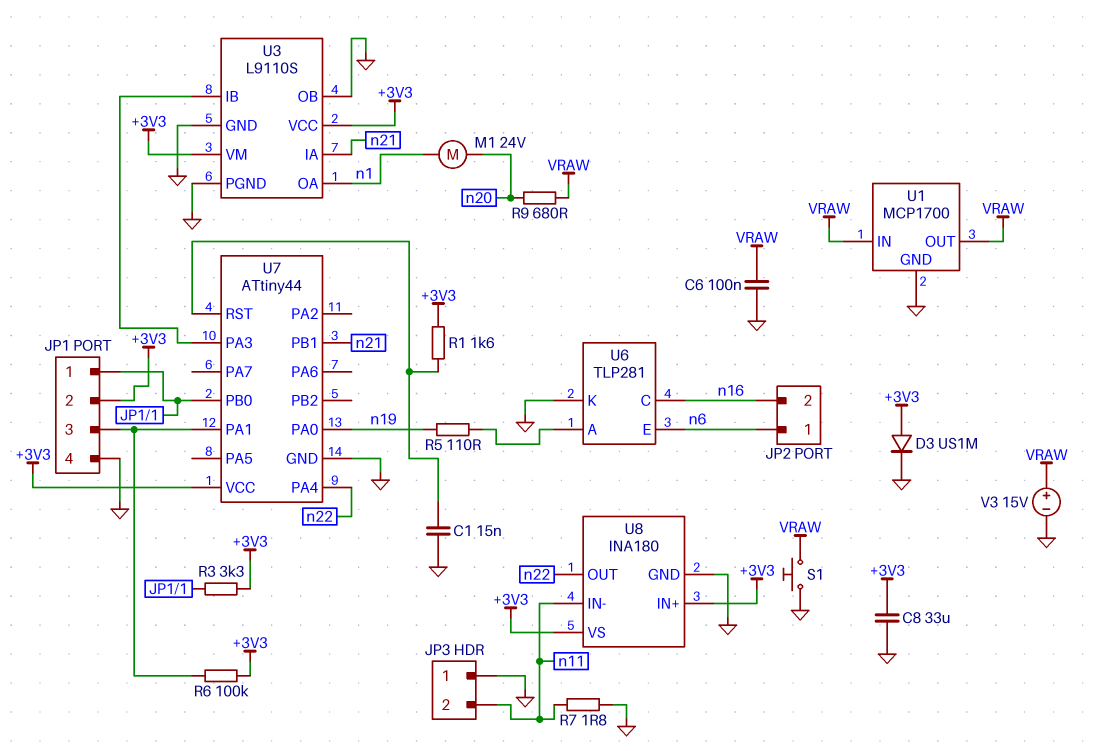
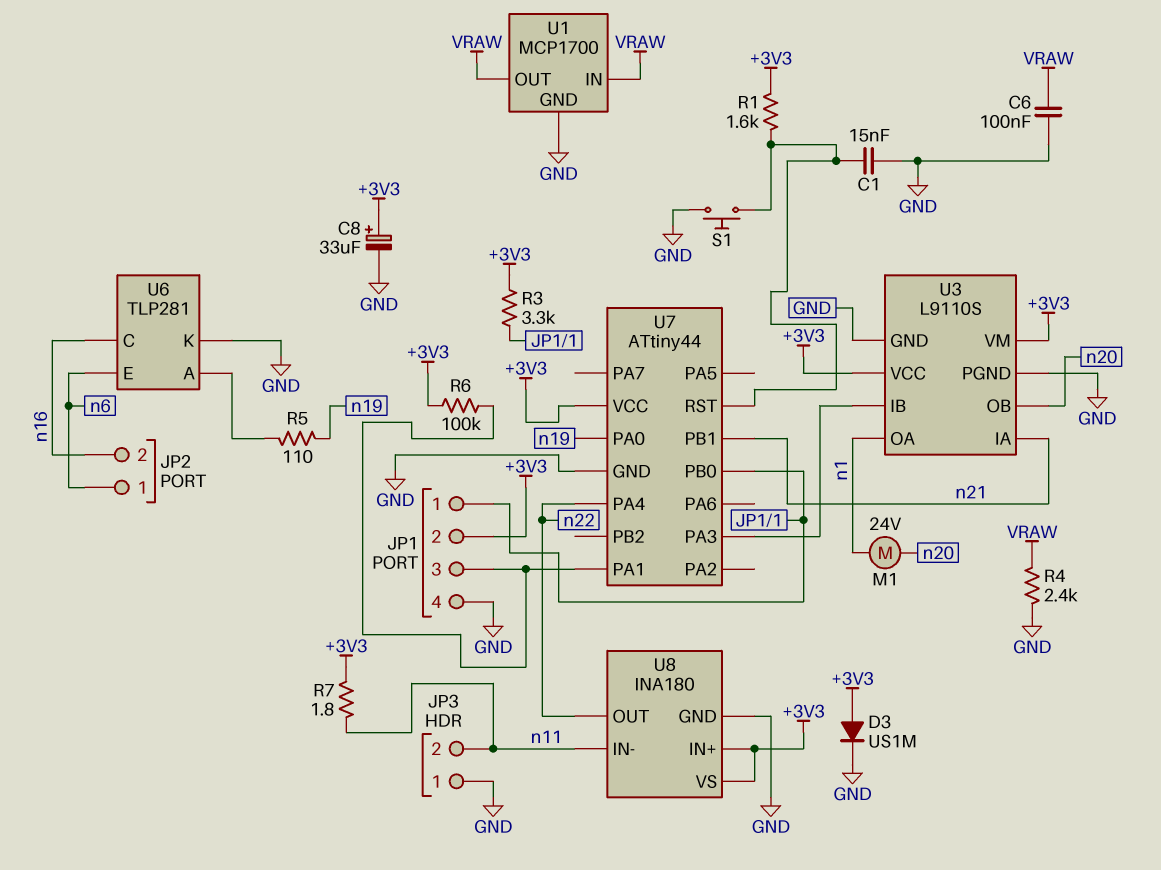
C8: 33uF (+3V3, GND) -> 33uF (plus +3V3, minus GND)
R4: none -> 2.4k (GND, VRAW)
R7: 1.8 (GND, n11) -> 1.8 (+3V3, n11)
R9: 680 (VRAW, n20) -> none
S1: button (GND, VRAW) -> button (GND, U7/RST)
U3 pin OB: GND -> n20
V3: 15V (plus VRAW, minus GND) -> none

